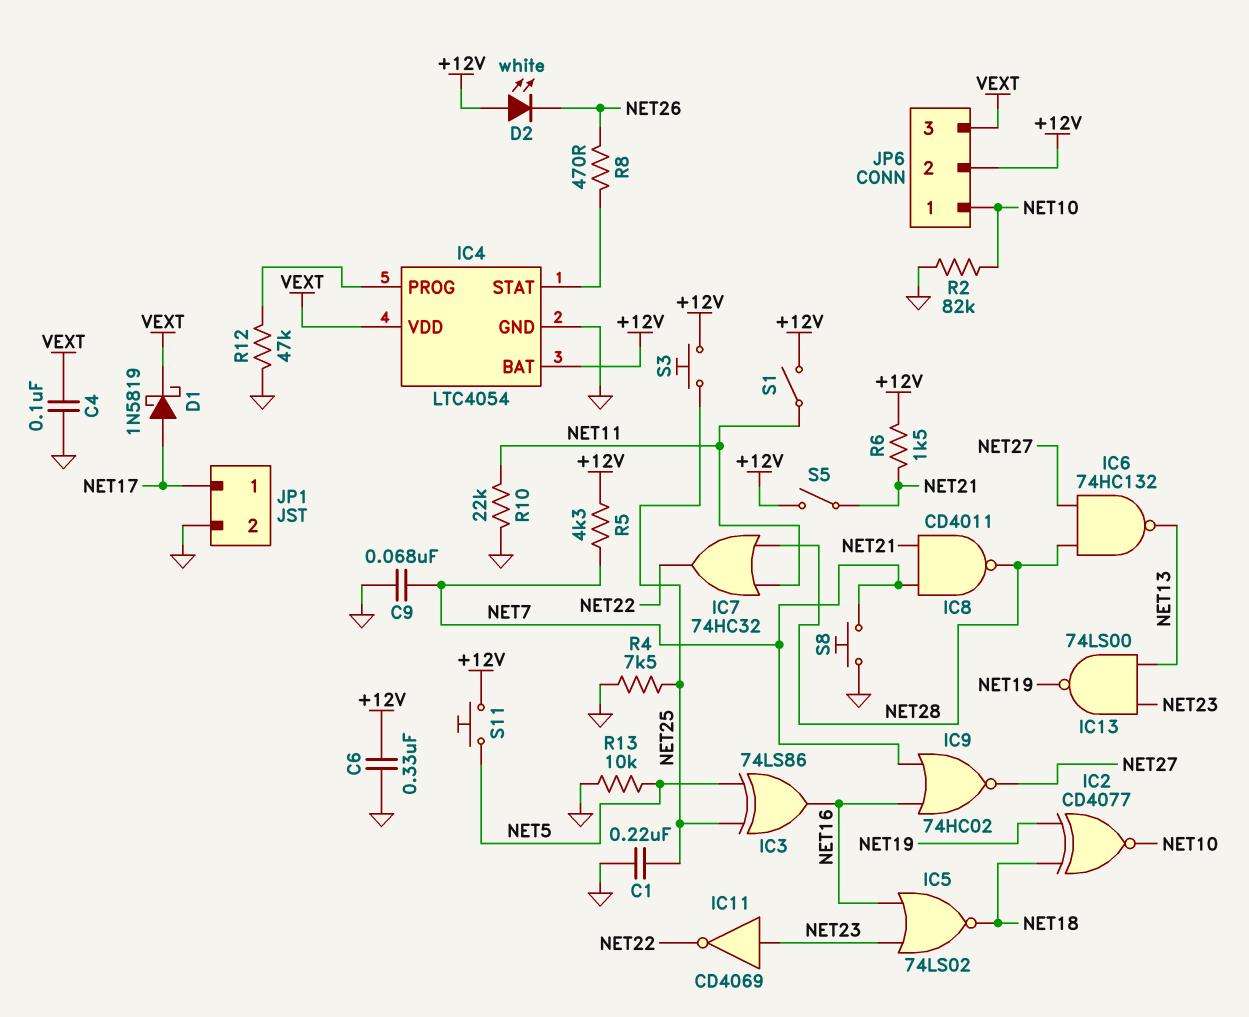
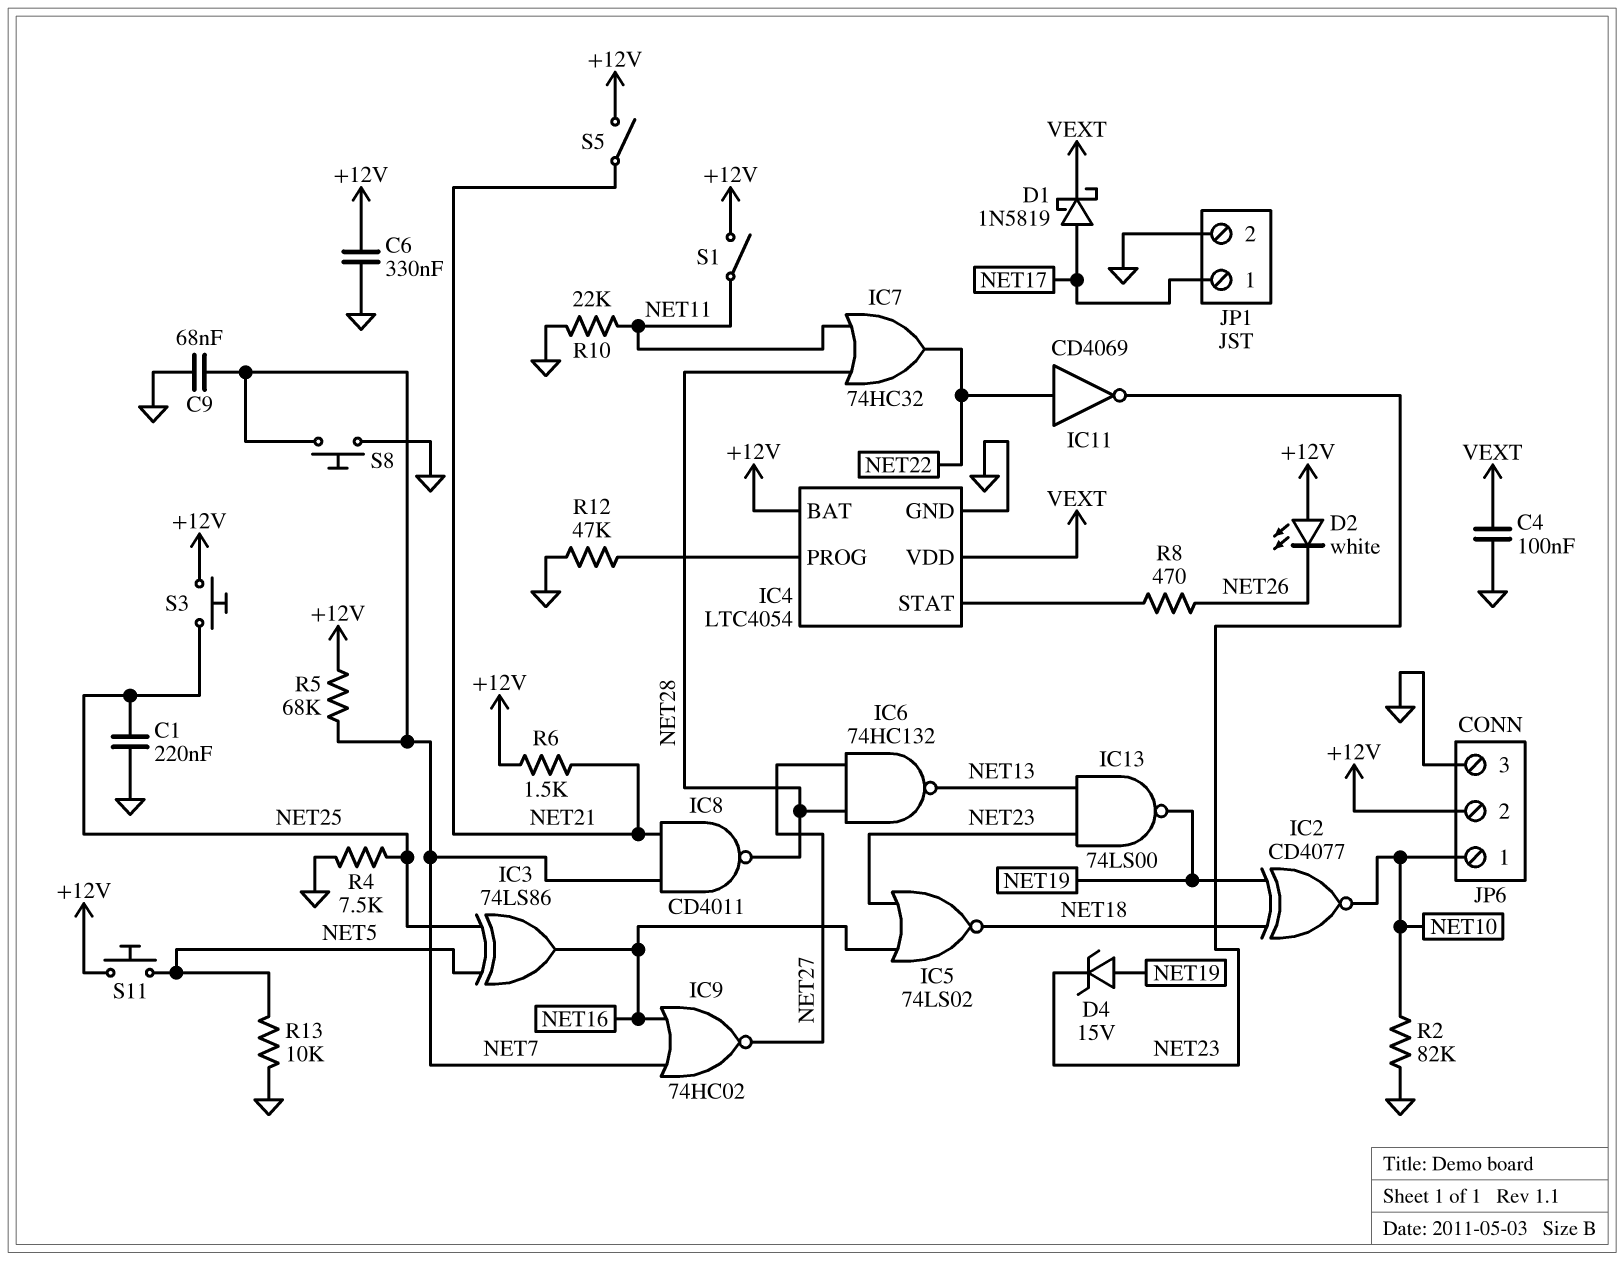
D4: none -> zener 15V (A NET19, K NET23)
IC11: NOT CD4069 (in NET23, out NET22) -> NOT CD4069 (in NET22, out NET23)
JP6 pin 3: VEXT -> GND
R5: 4.3k (+12V, NET7) -> 68k (+12V, NET7)

